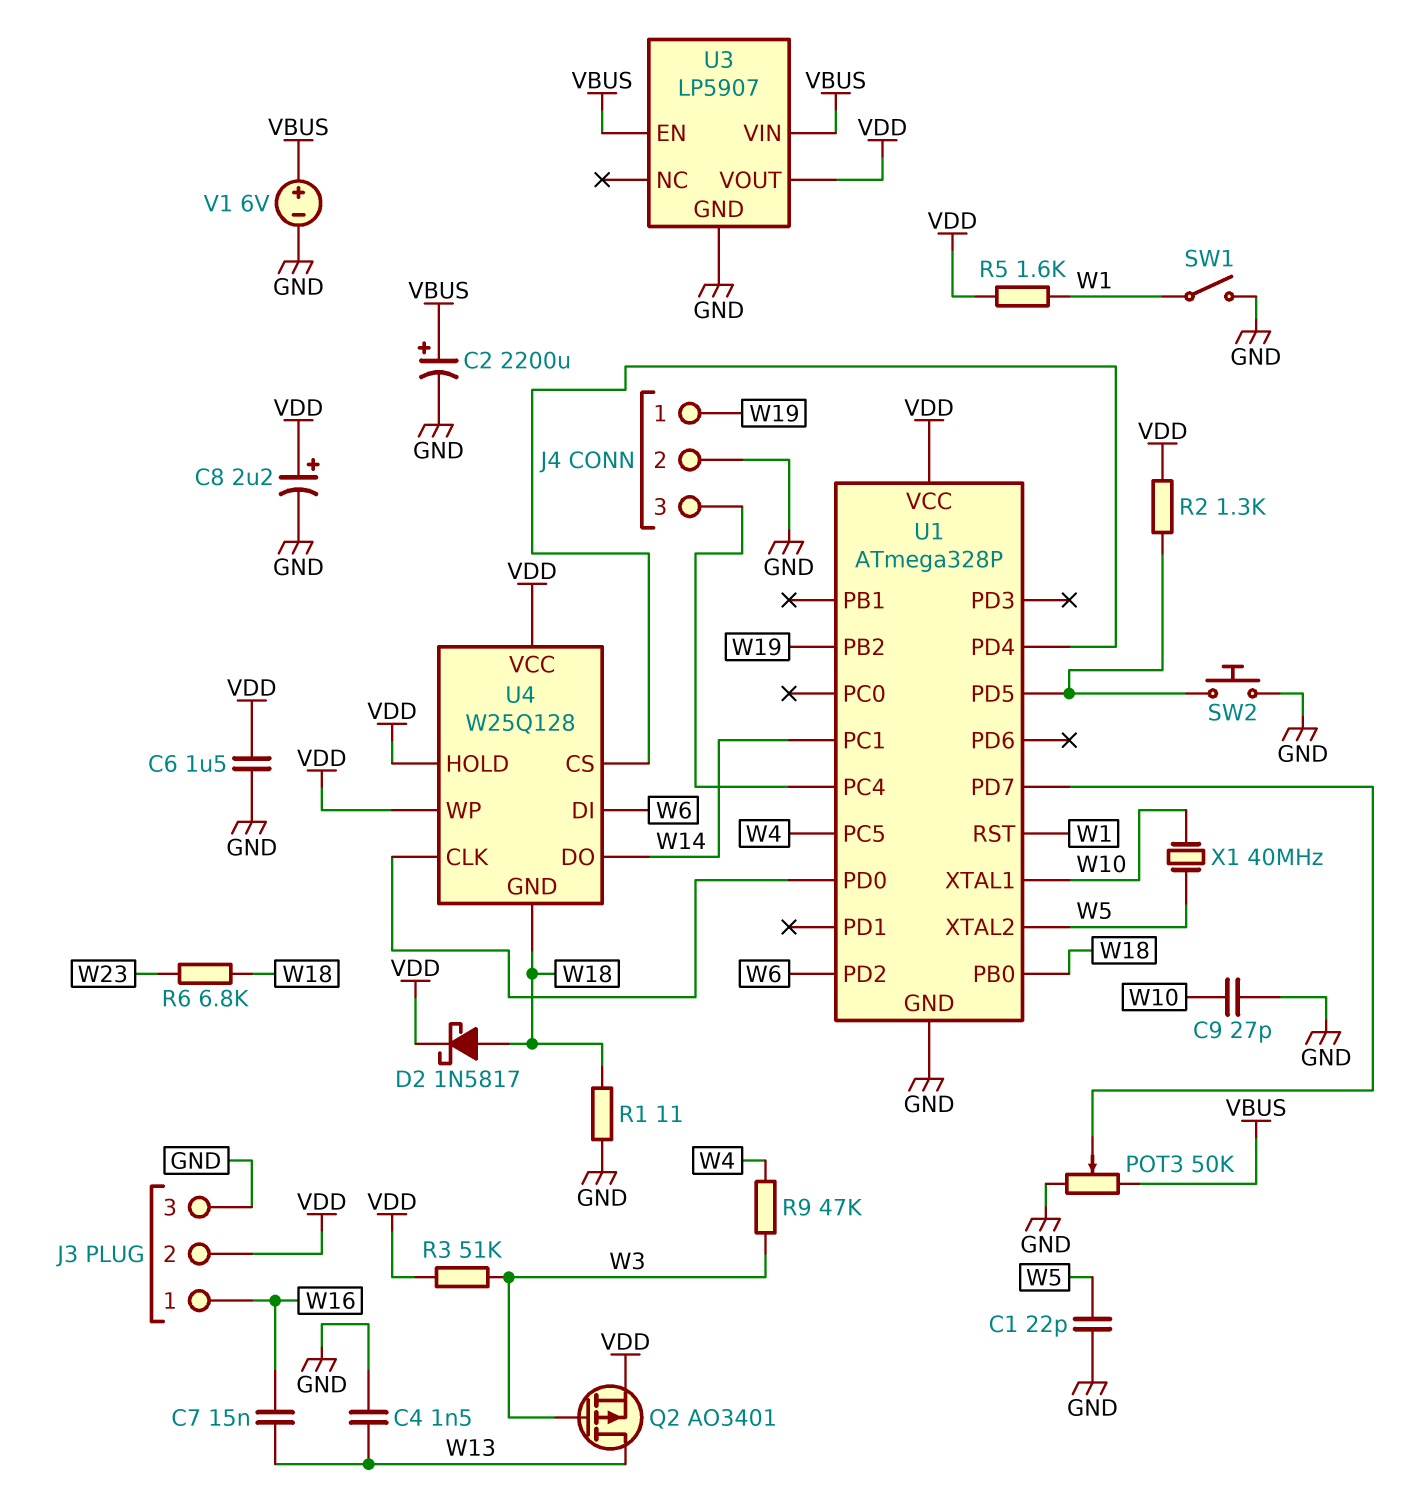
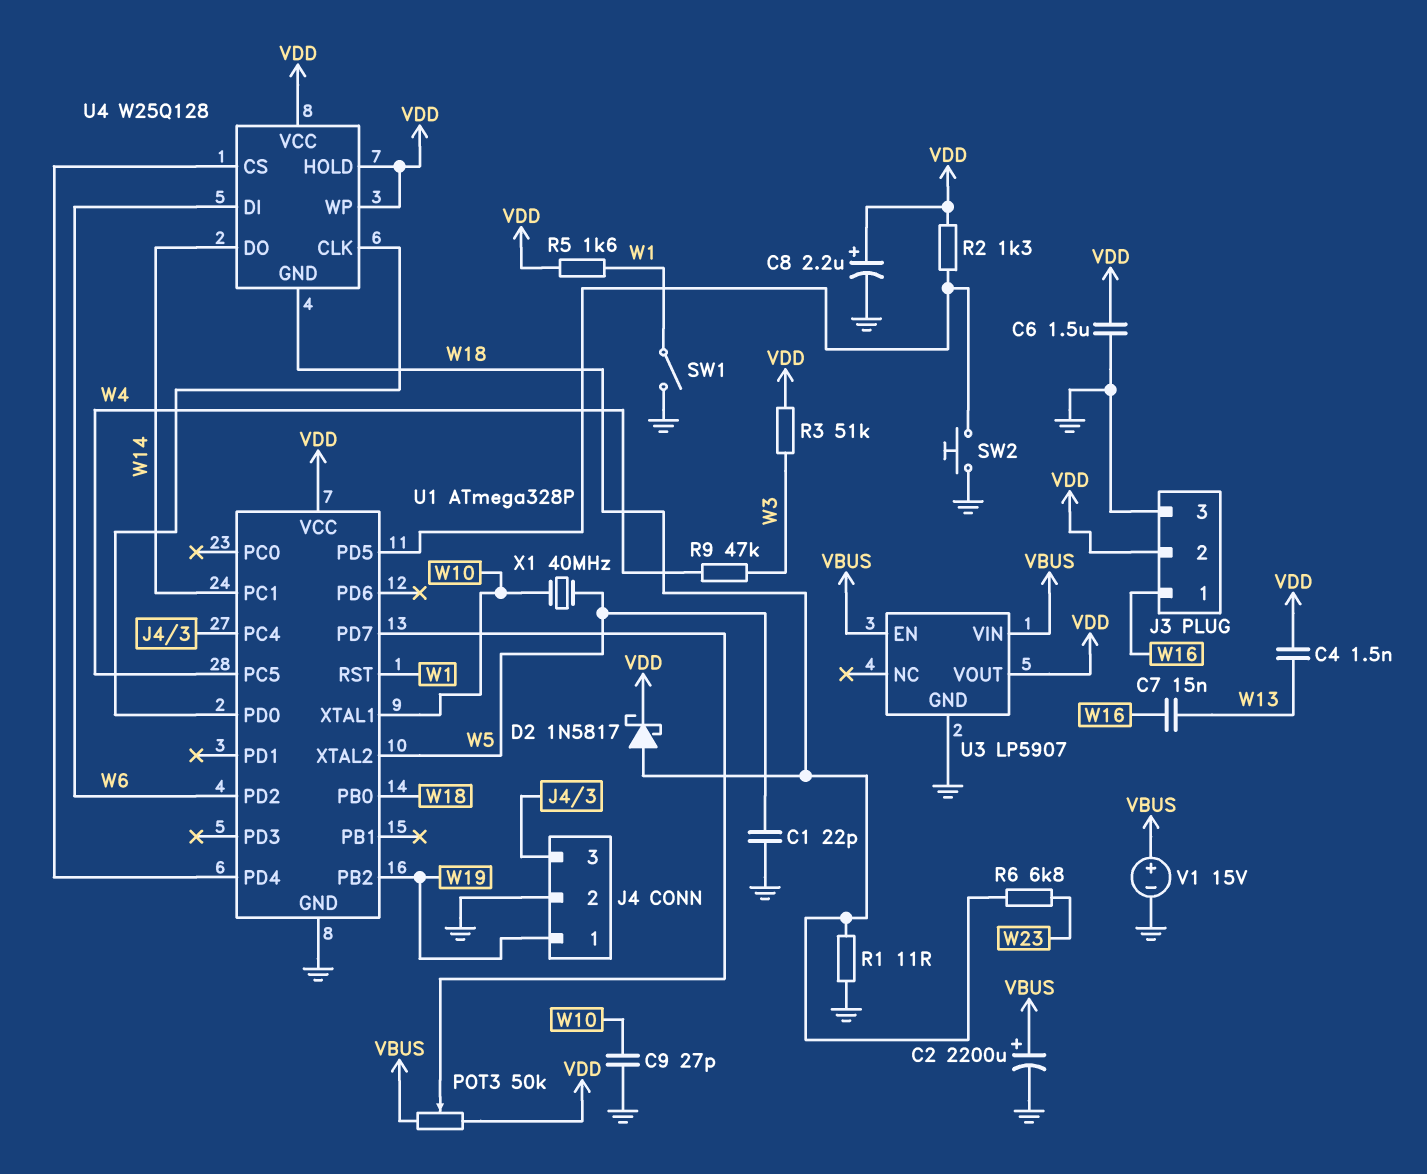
C4: 1.5nF (GND, W13) -> 1.5nF (VDD, W13)
POT3: 50k (GND, VBUS, wiper U1/PD7) -> 50k (VBUS, VDD, wiper U1/PD7)
Q2: PMOS AO3401 (G W3, D W13, S VDD) -> none
V1: 6V (plus VBUS, minus GND) -> 15V (plus VBUS, minus GND)

